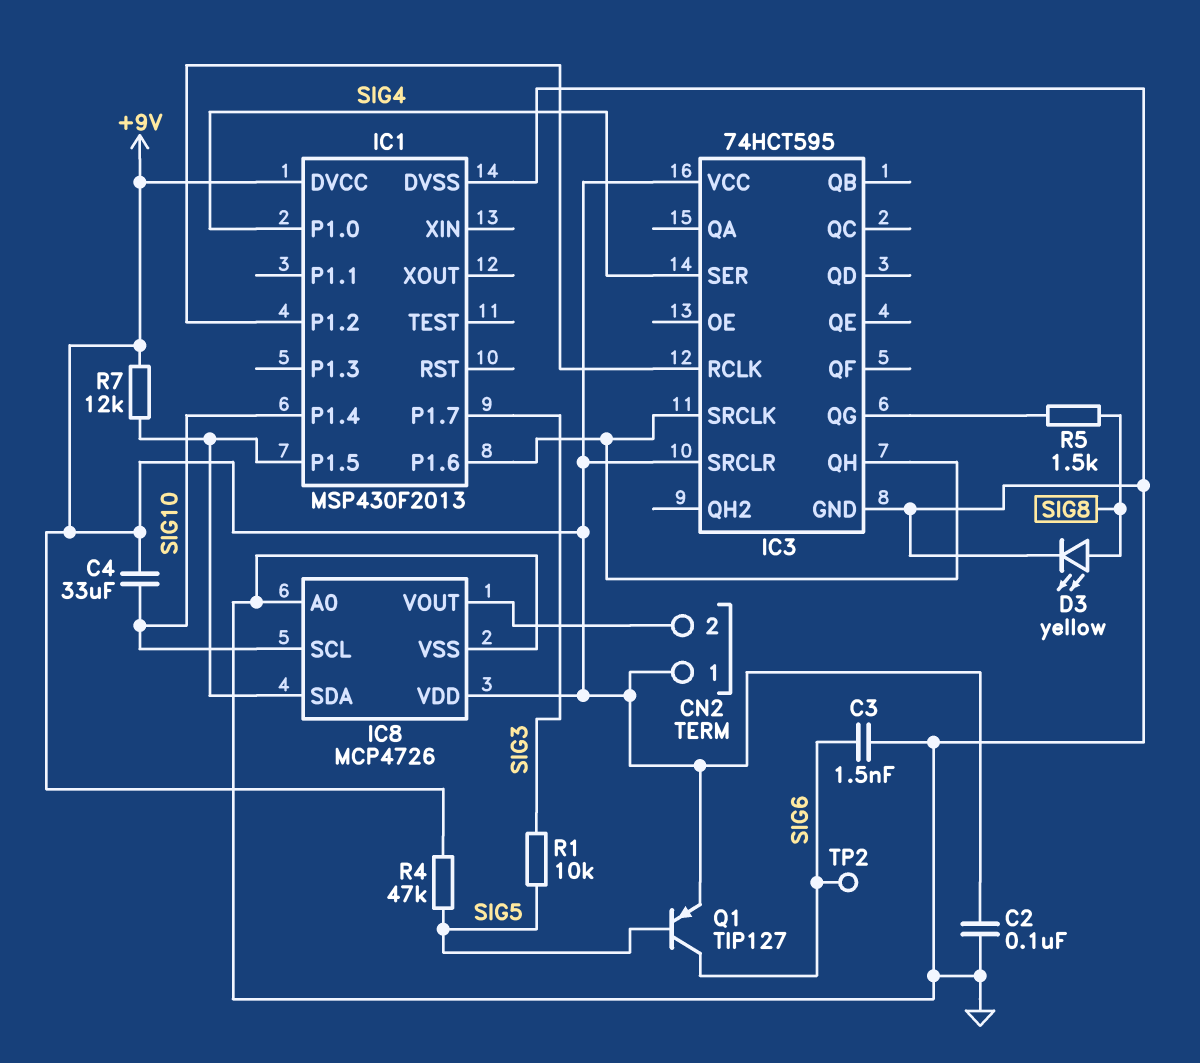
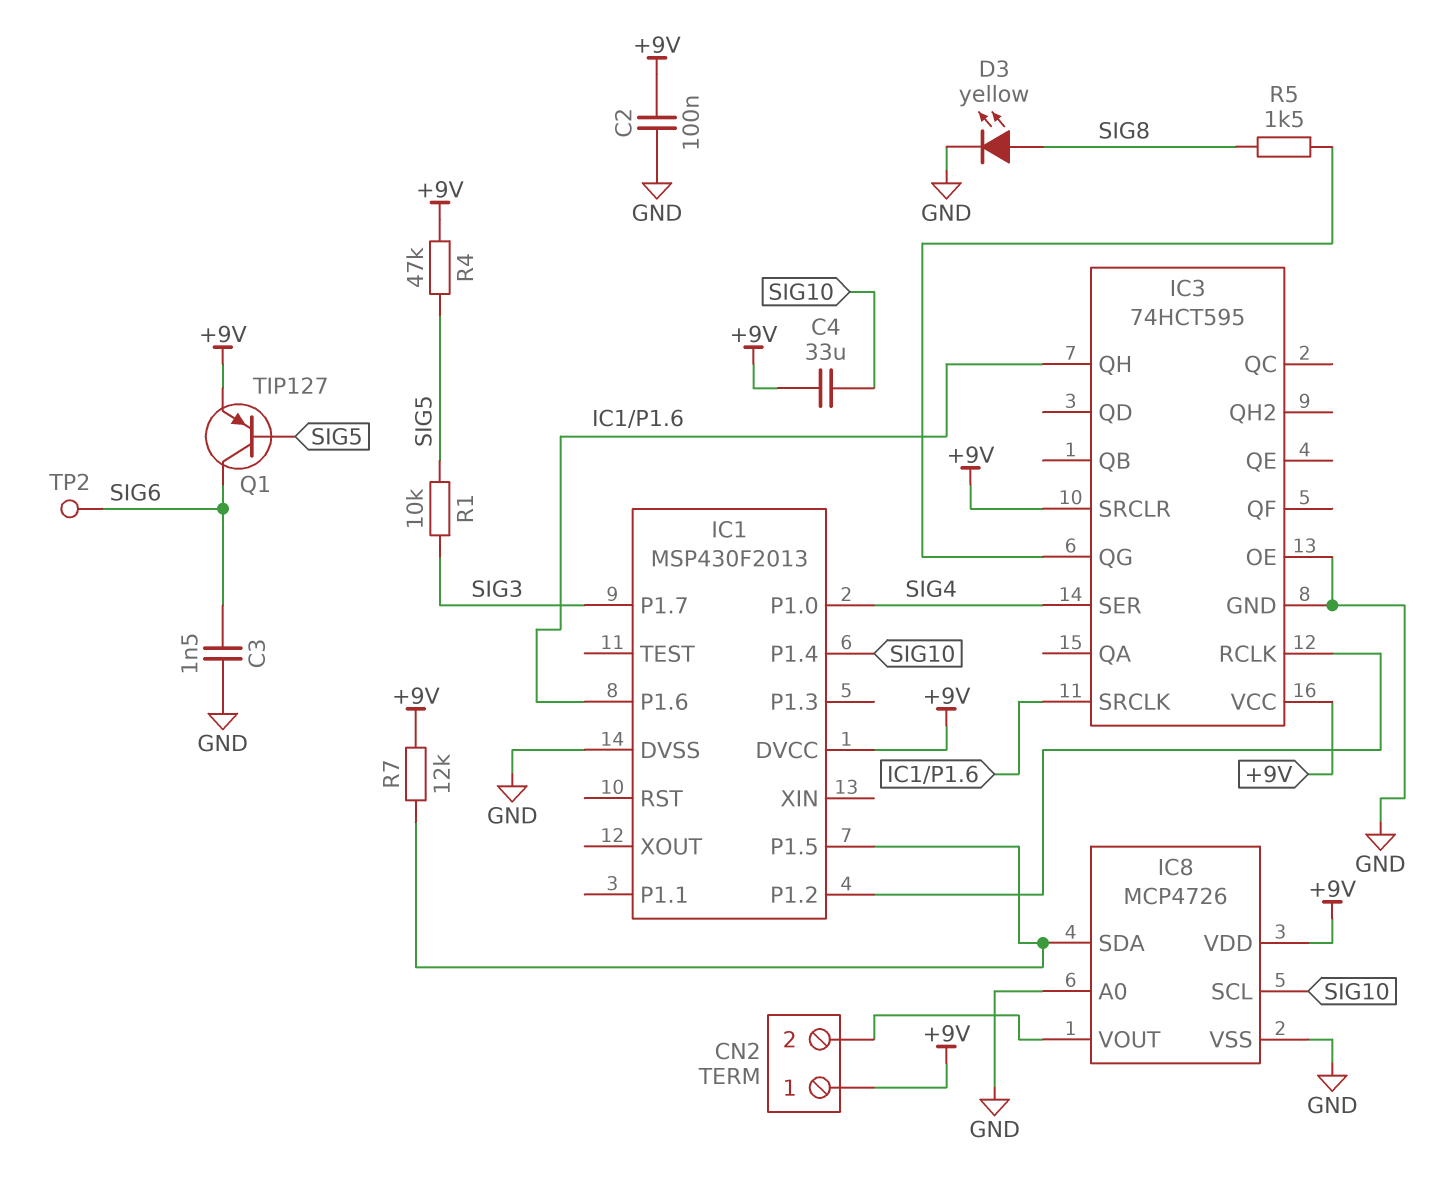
IC3 pin OE: none -> GND

